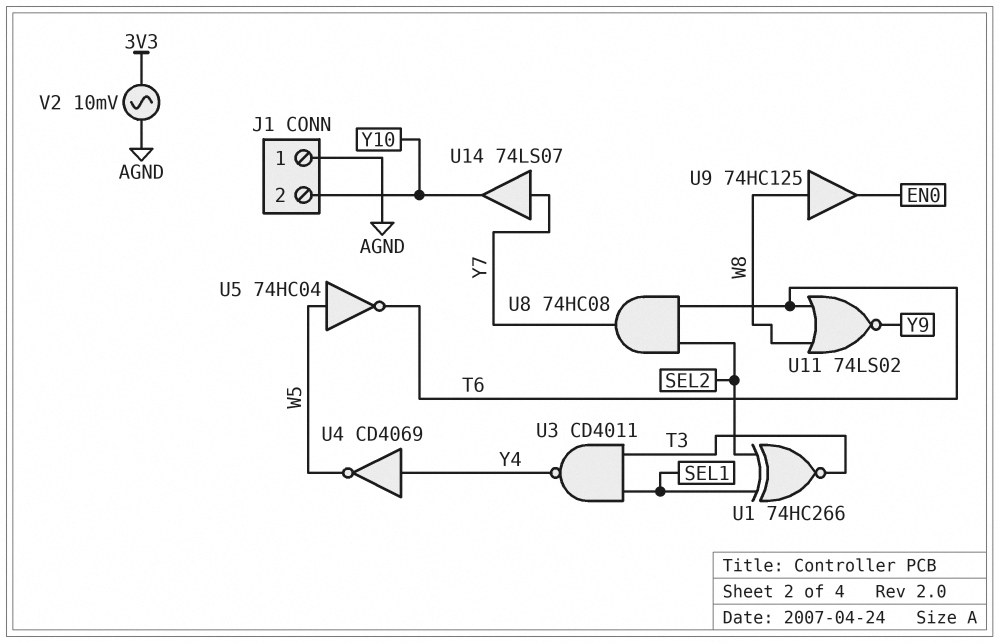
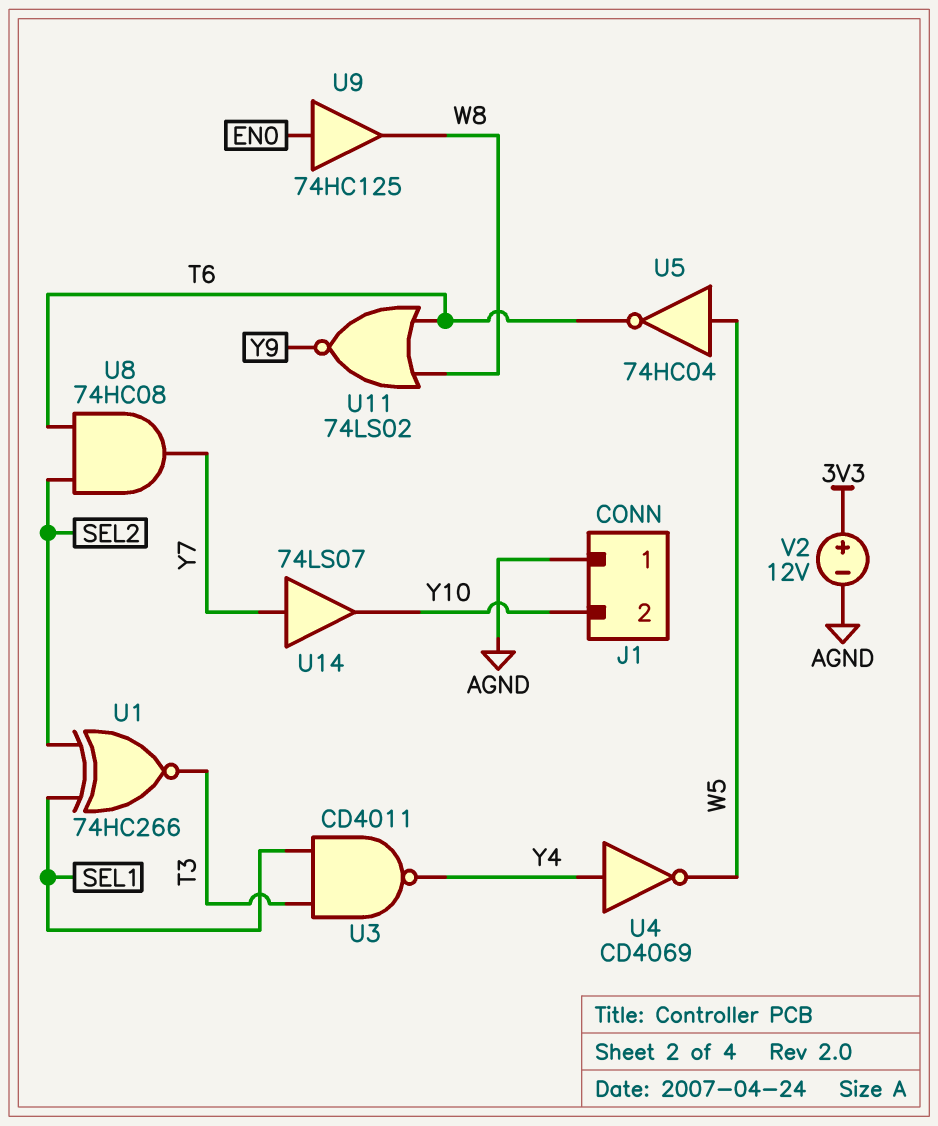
U9: buffer 74HC125 (in W8, out EN0) -> buffer 74HC125 (in EN0, out W8)
V2: AC 10mV (3V3, AGND) -> 12V (plus 3V3, minus AGND)

